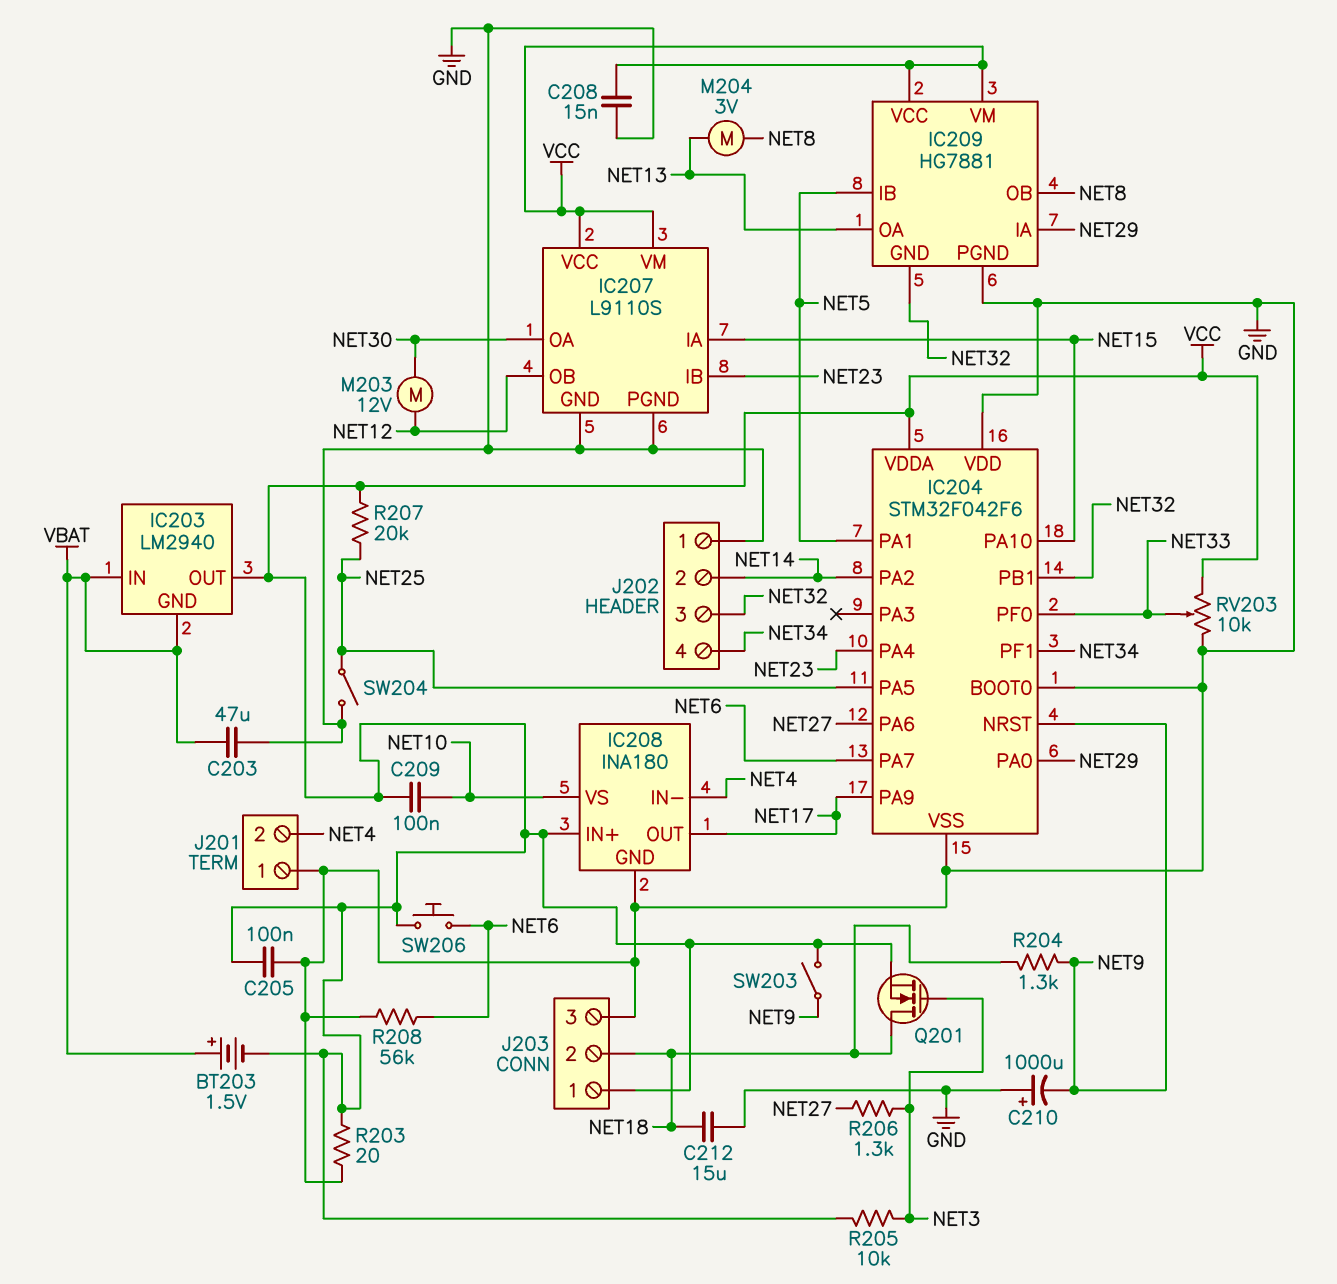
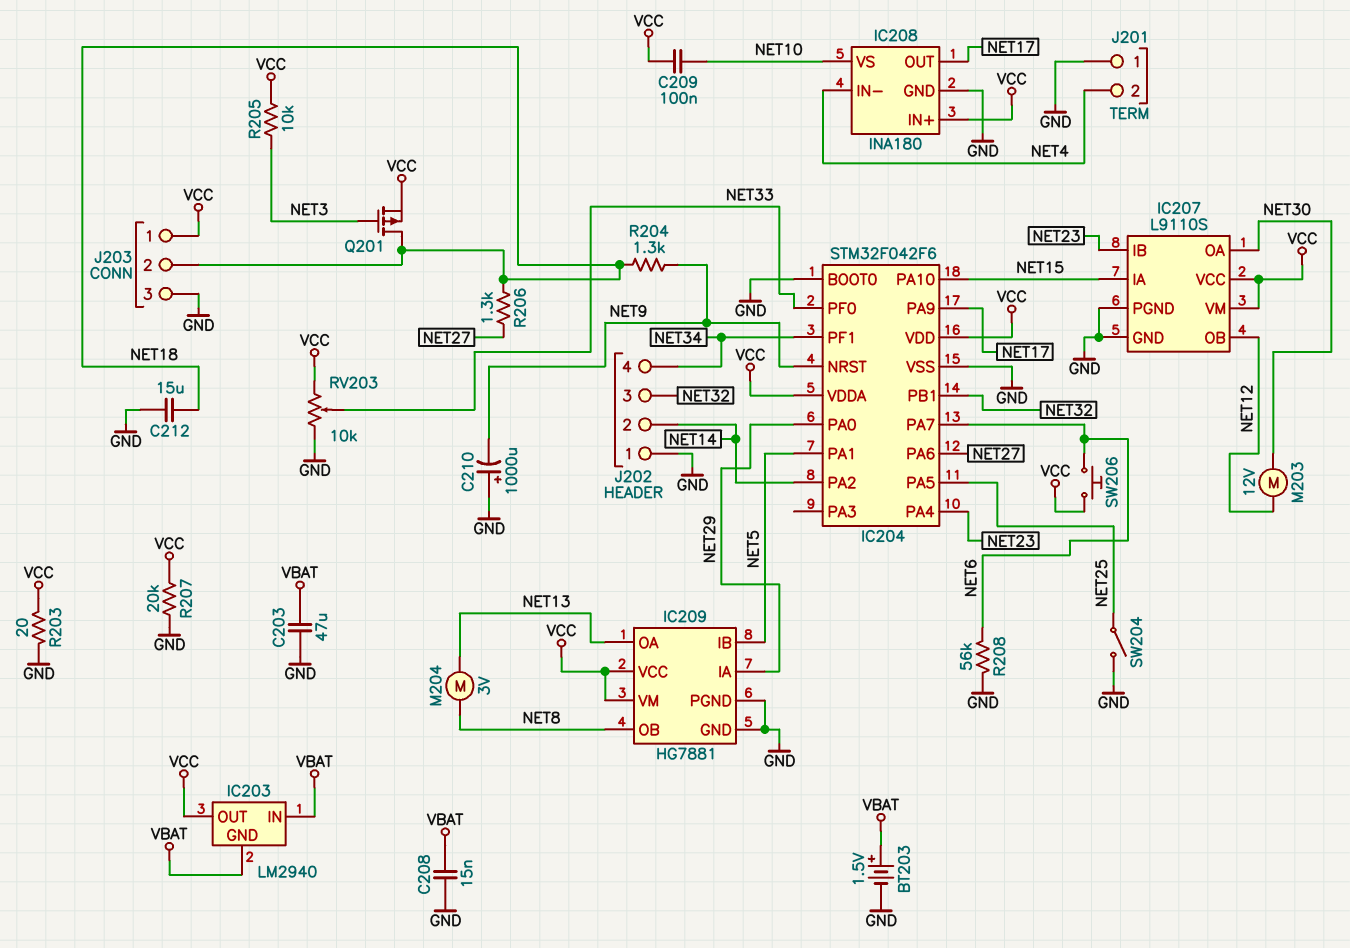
BT203: 1.5V (plus VBAT, minus VCC) -> 1.5V (plus VBAT, minus GND)
C205: 100nF (GND, VCC) -> none
C208: 15nF (GND, VCC) -> 15nF (GND, VBAT)
IC204 pin VDD: GND -> VCC
IC209 pin GND: NET32 -> GND
Q201: NMOS (G NET3, D NET18, S VCC) -> PMOS (G NET3, D NET18, S VCC)
R206: 1.3k (NET3, NET27) -> 1.3k (NET18, NET27)
R207: 20k (NET25, VCC) -> 20k (GND, VCC)
SW203: switch (NET9, VCC) -> none

